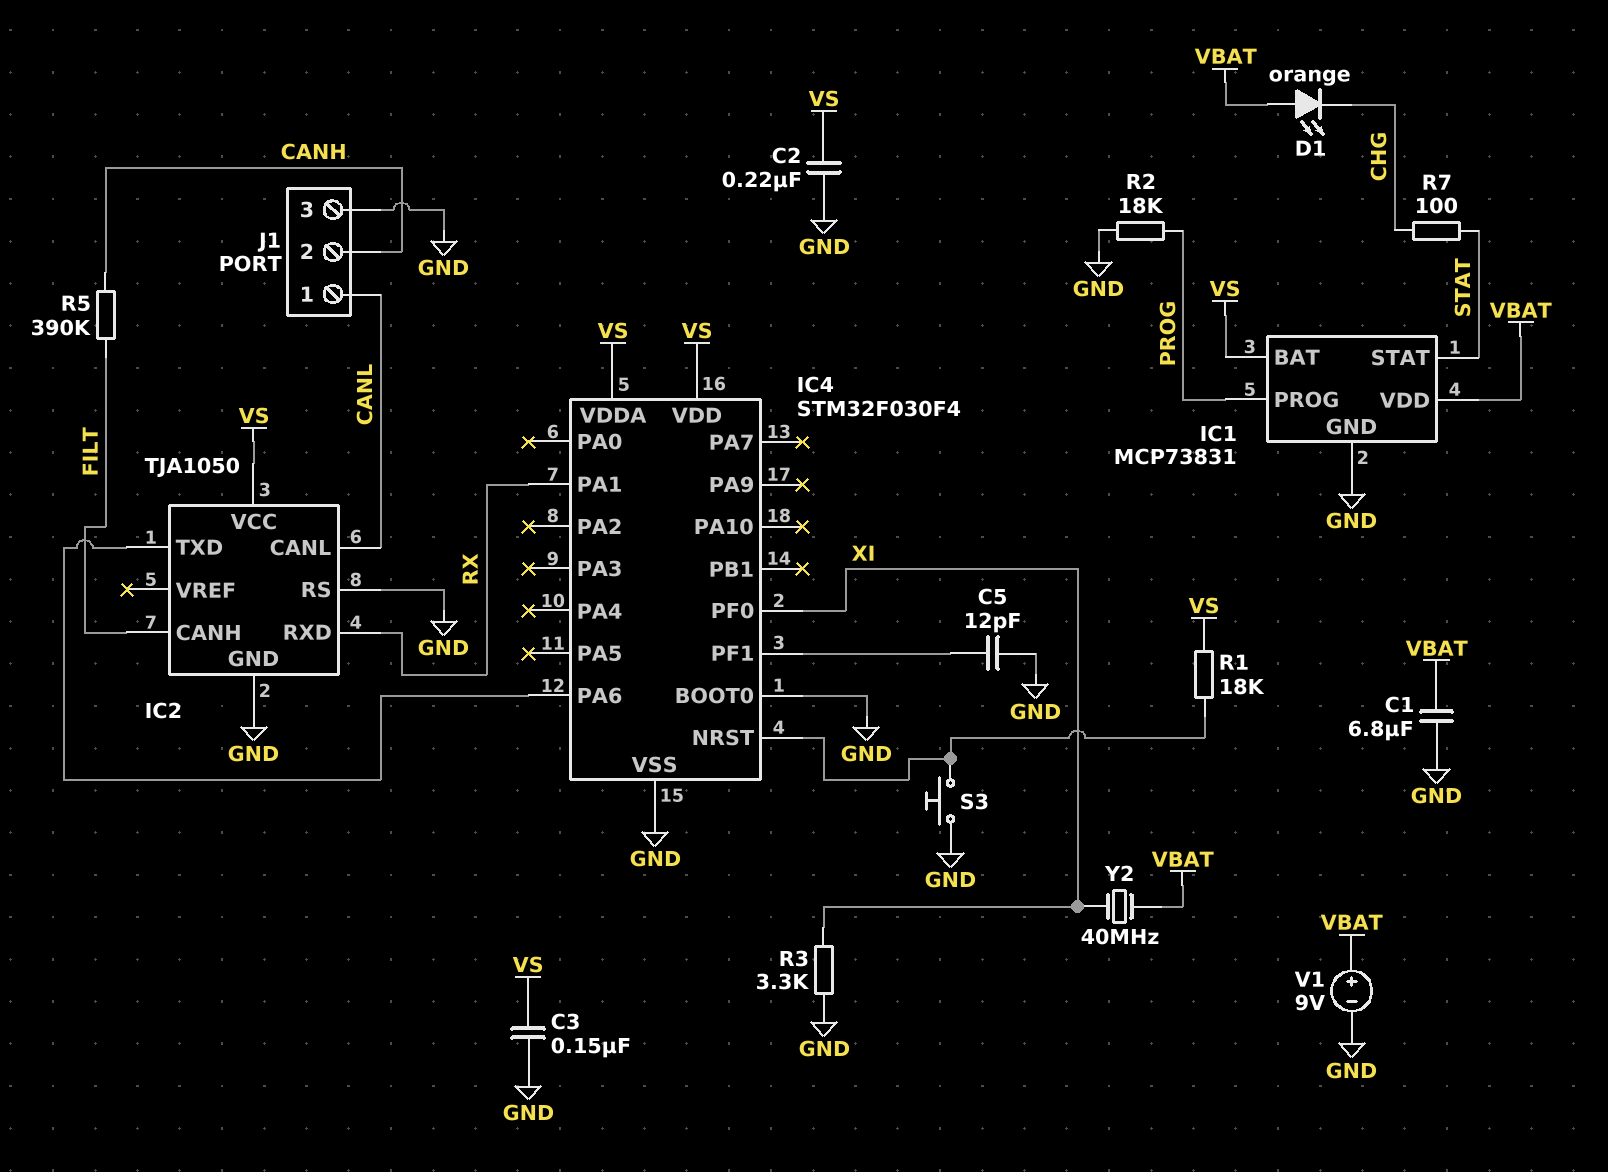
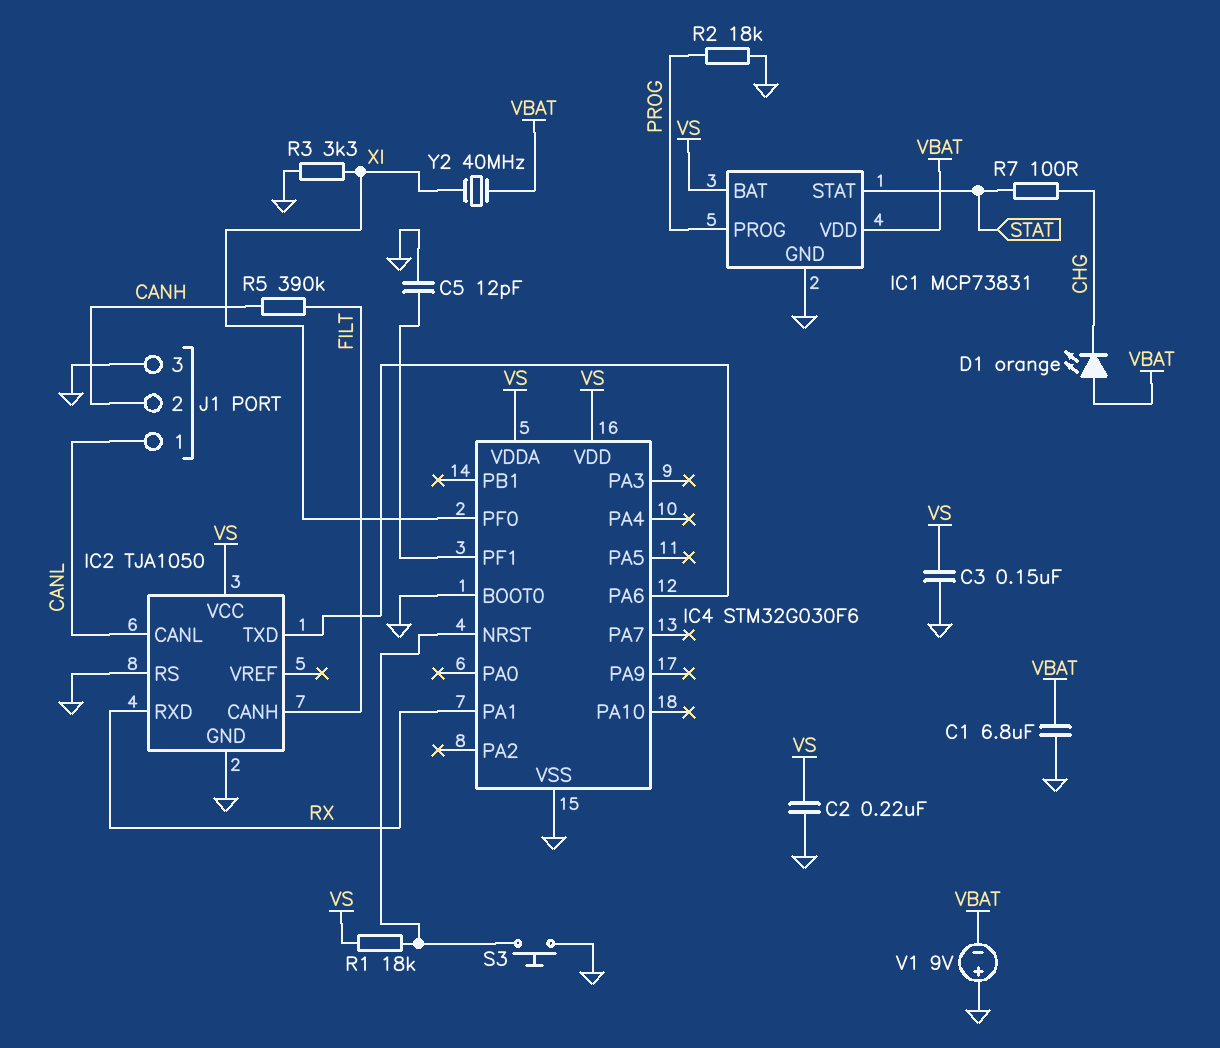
IC4: STM32F030F4 -> STM32G030F6
V1: 9V (plus VBAT, minus GND) -> 9V (plus GND, minus VBAT)

